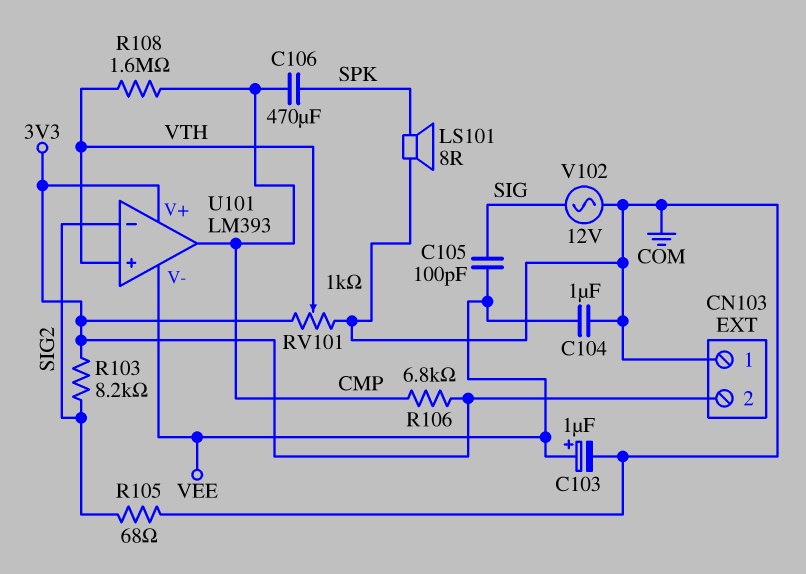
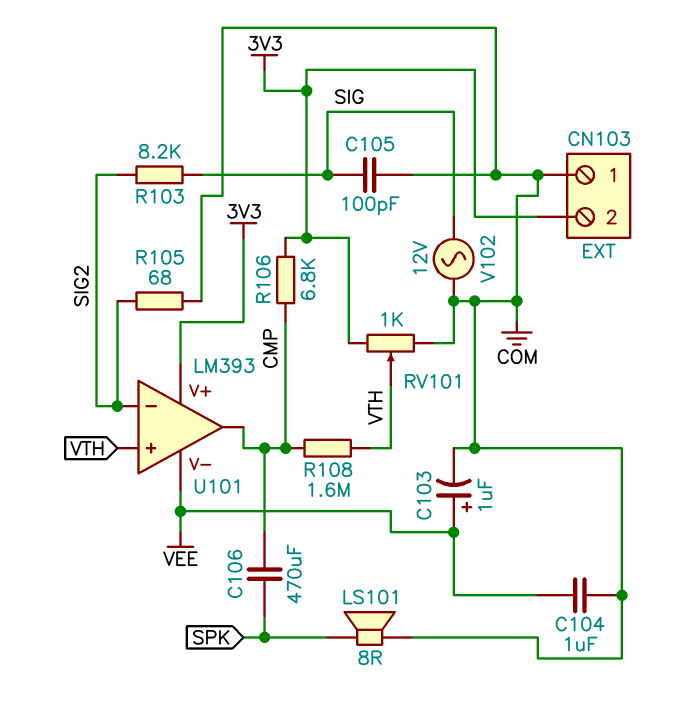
C105: 100pF (SIG, VEE) -> 100pF (COM, SIG)
R103: 8.2k (3V3, SIG2) -> 8.2k (SIG, SIG2)

